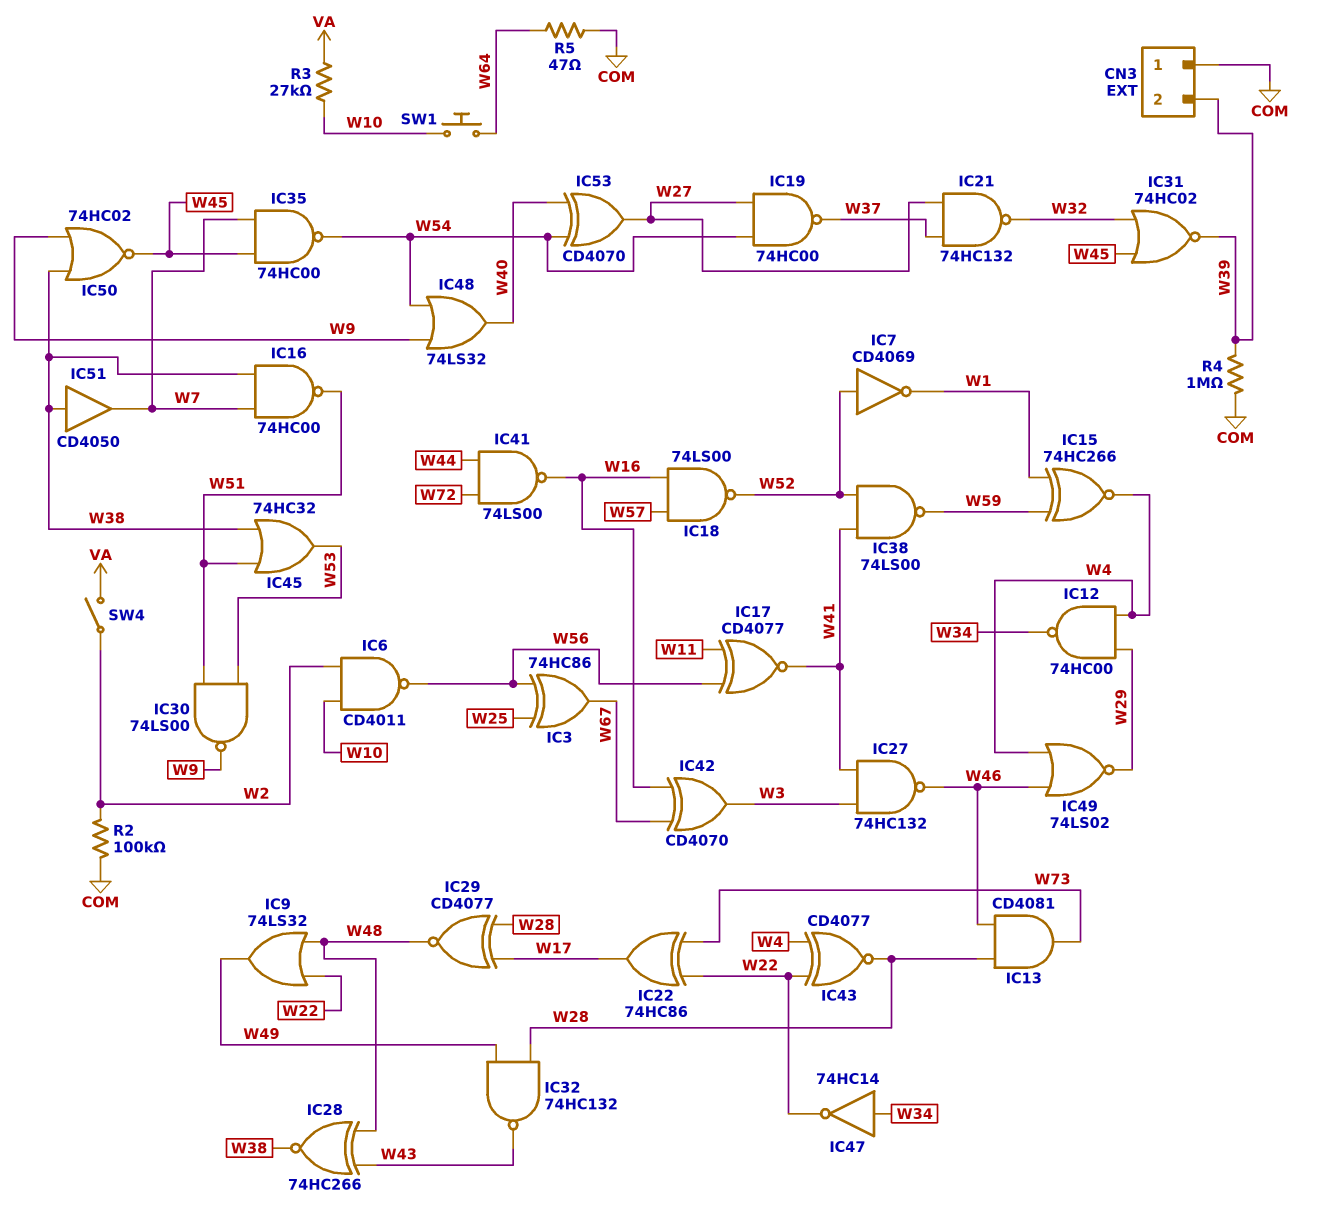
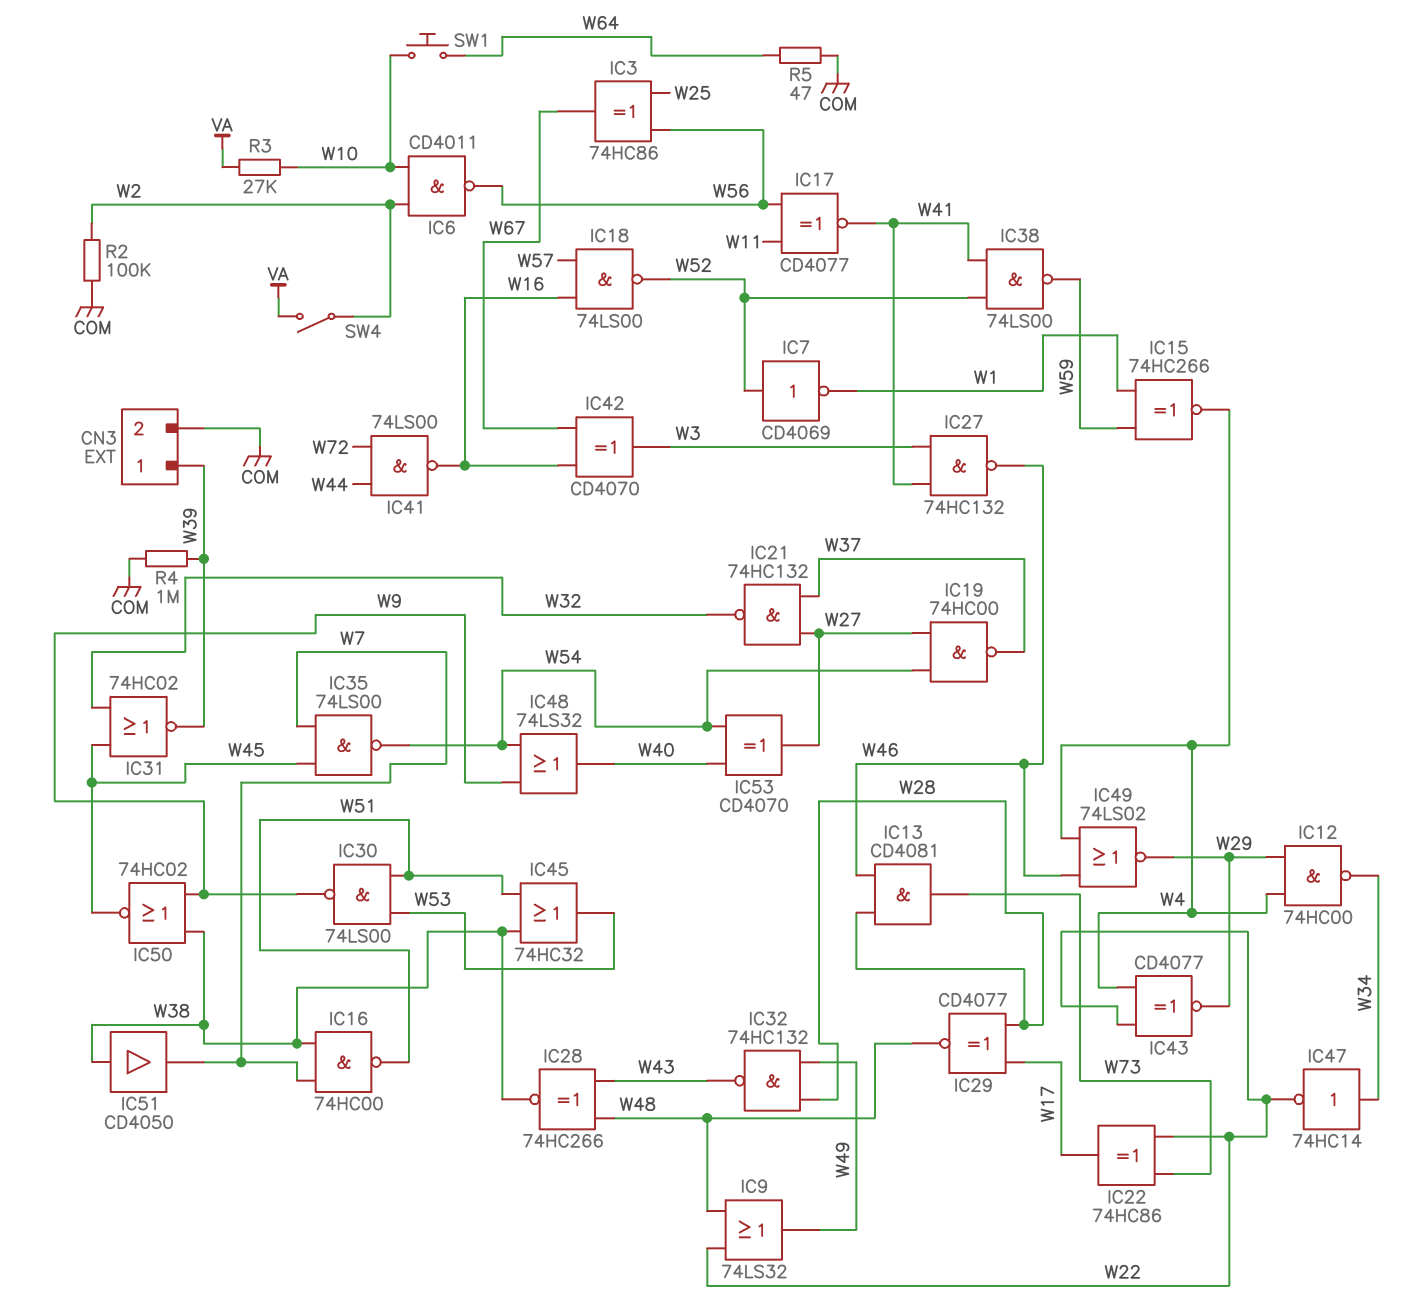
CN3 pin 1: COM -> W39
CN3 pin 2: W39 -> COM
IC35: NAND 74HC00 (in W7, in W45, out W54) -> NAND 74LS00 (in W7, in W45, out W54)
IC43: XNOR CD4077 (in W4, in W22, out W28) -> XNOR CD4077 (in W4, in W22, out W29)

